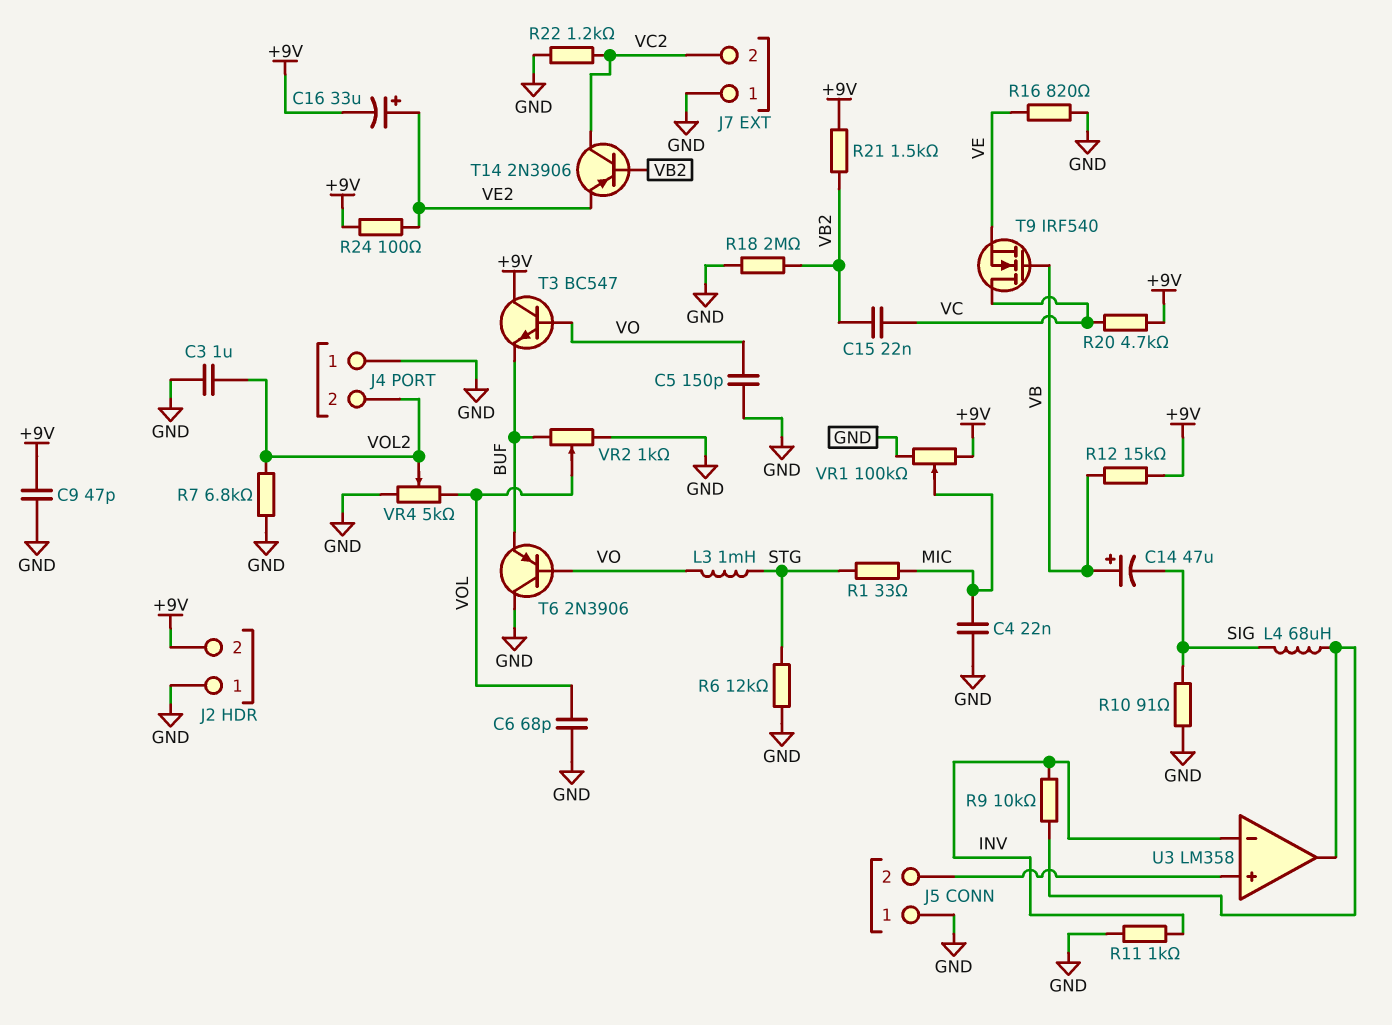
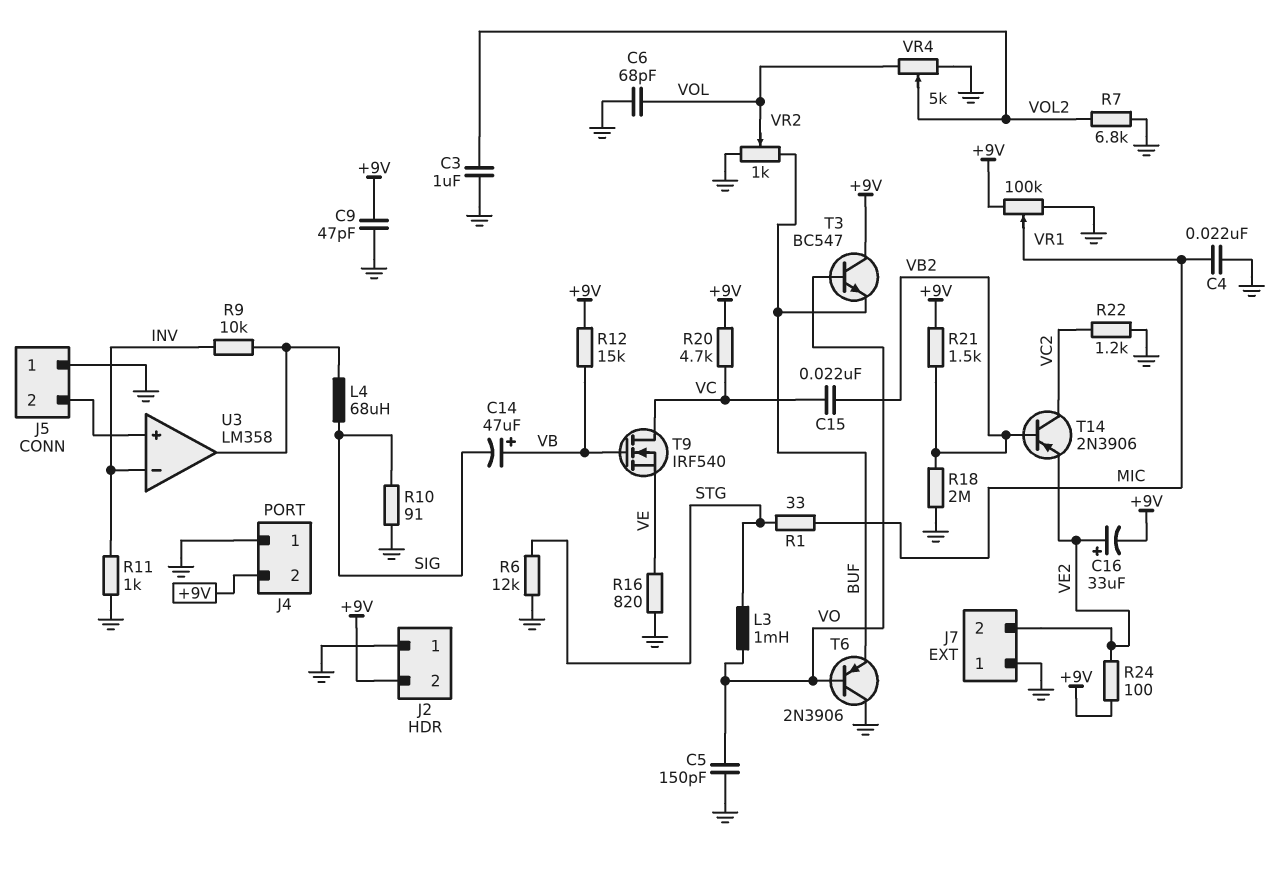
J4 pin 2: VOL2 -> +9V
J7 pin 2: VC2 -> VE2

